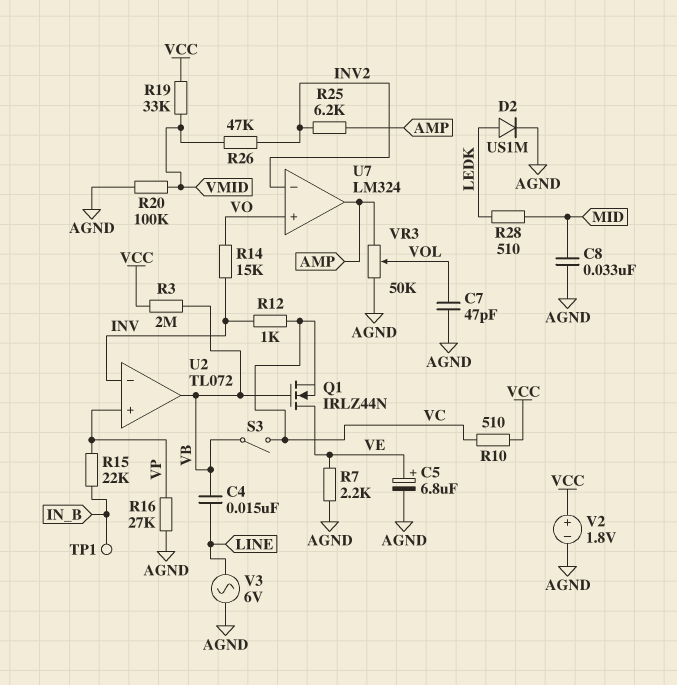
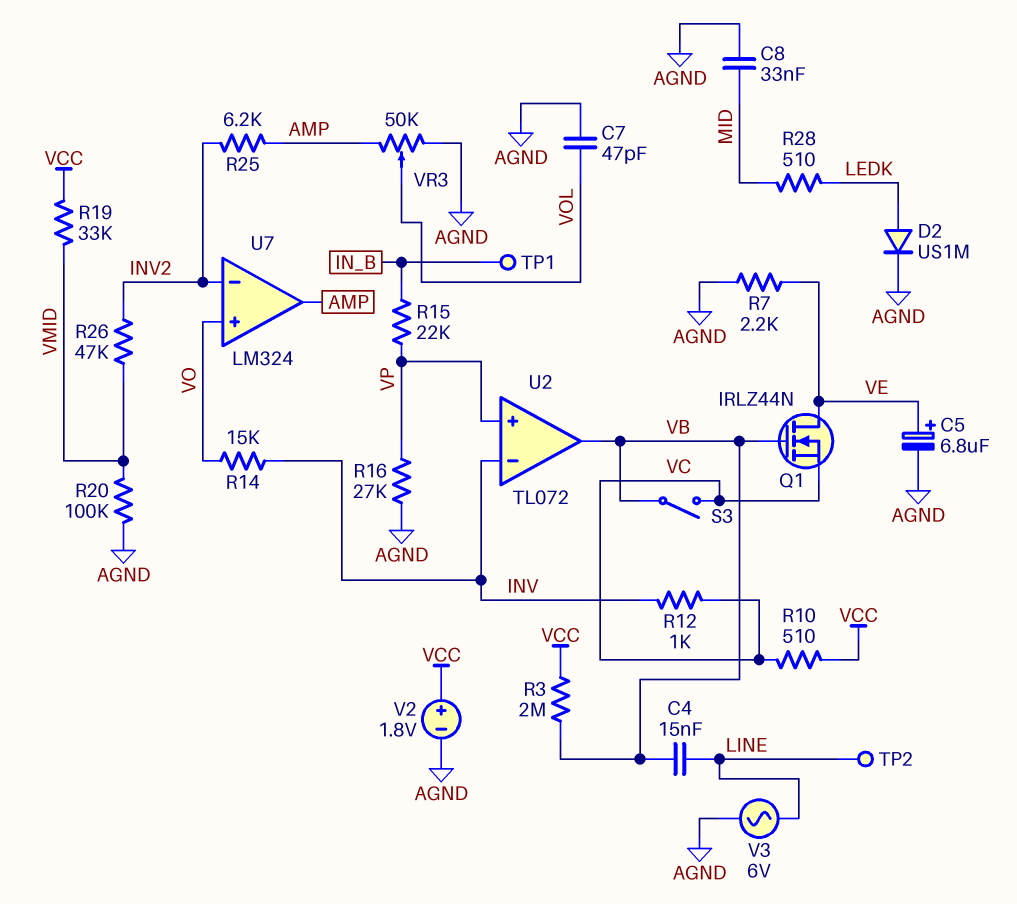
TP2: none -> test point (LINE)

